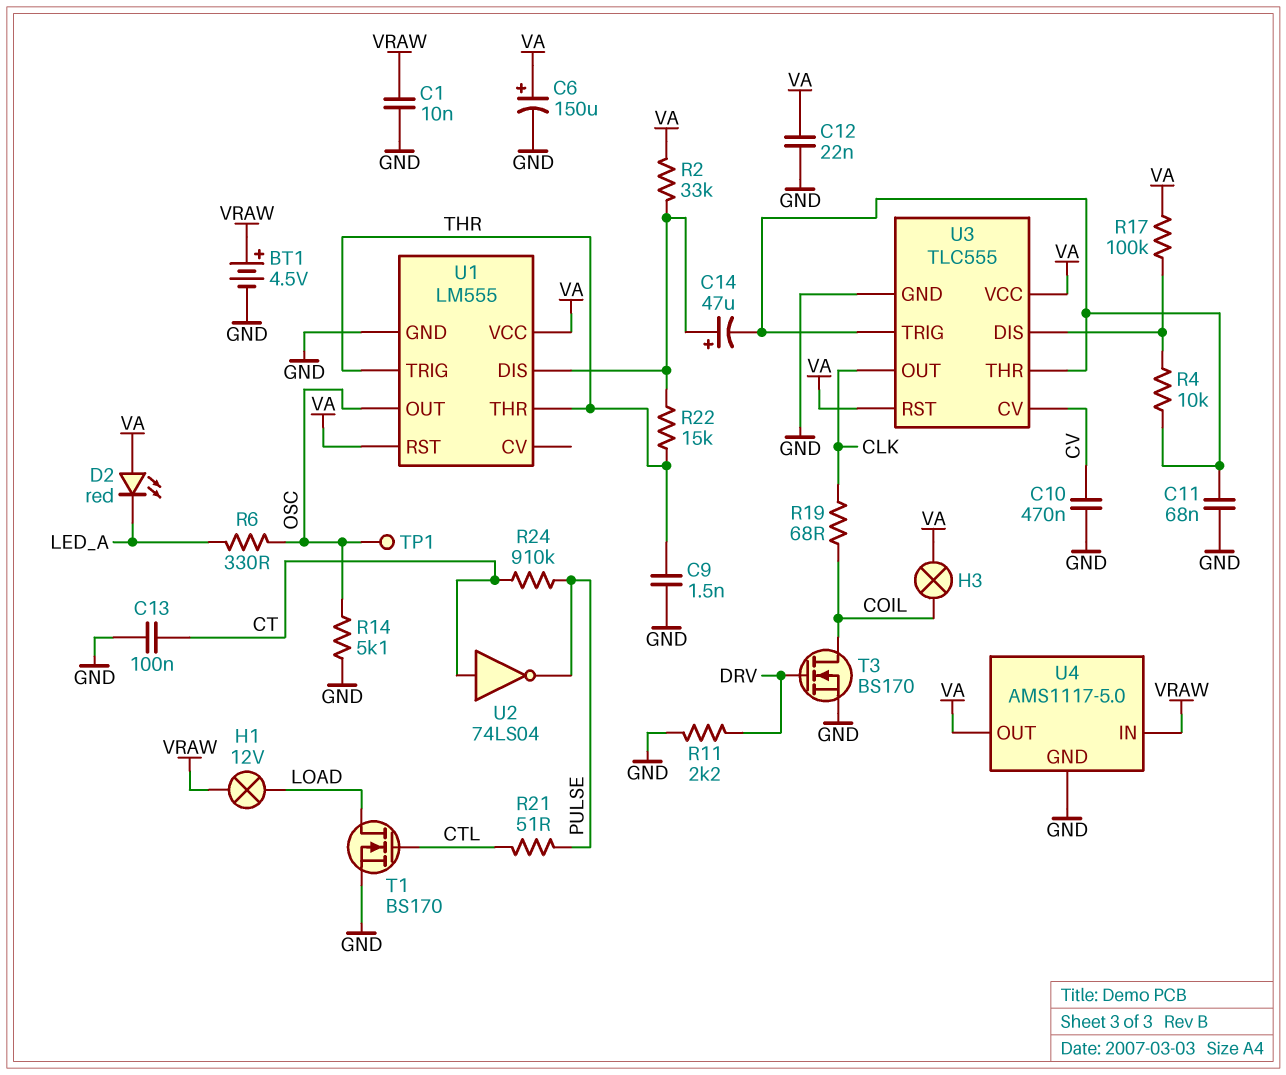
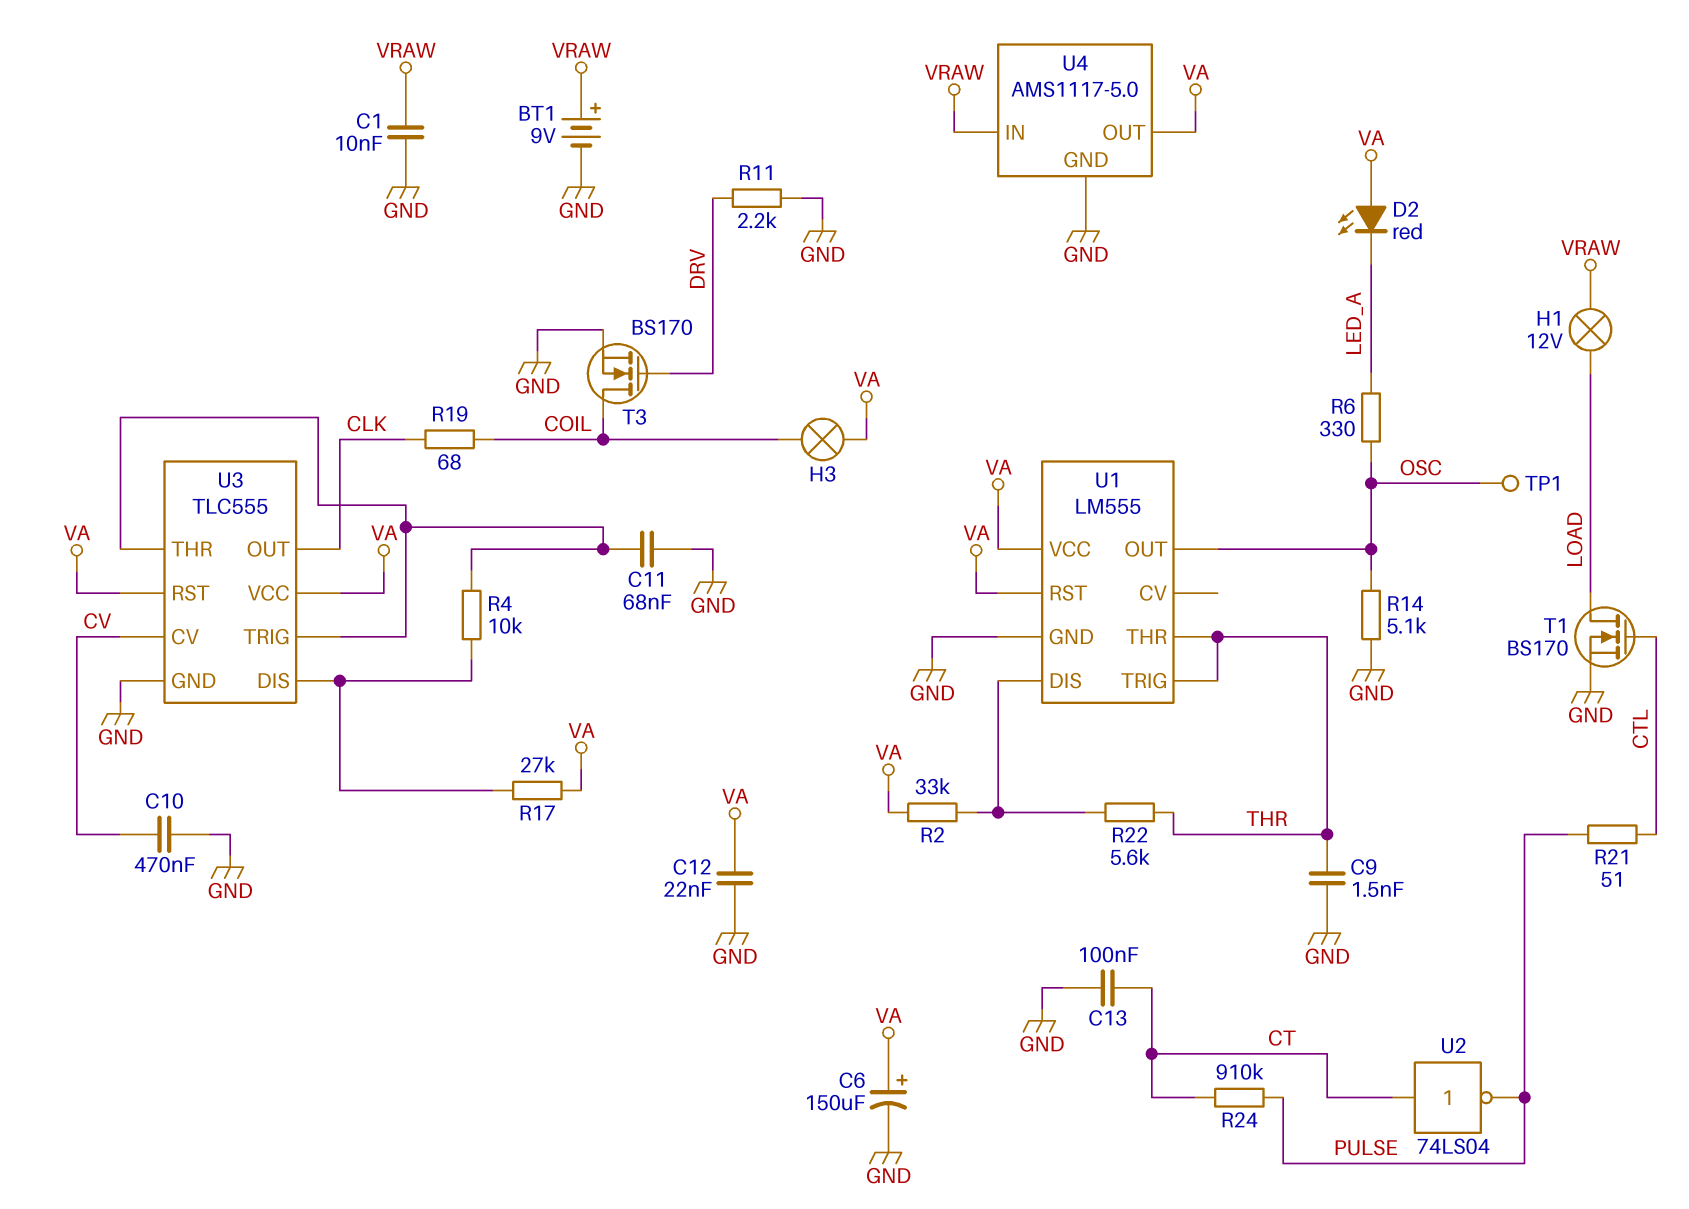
BT1: 4.5V (plus VRAW, minus GND) -> 9V (plus VRAW, minus GND)
C14: 47uF (plus U1/DIS, minus U3/THR) -> none
R17: 100k (U3/DIS, VA) -> 27k (U3/DIS, VA)
R22: 15k (THR, U1/DIS) -> 5.6k (THR, U1/DIS)

